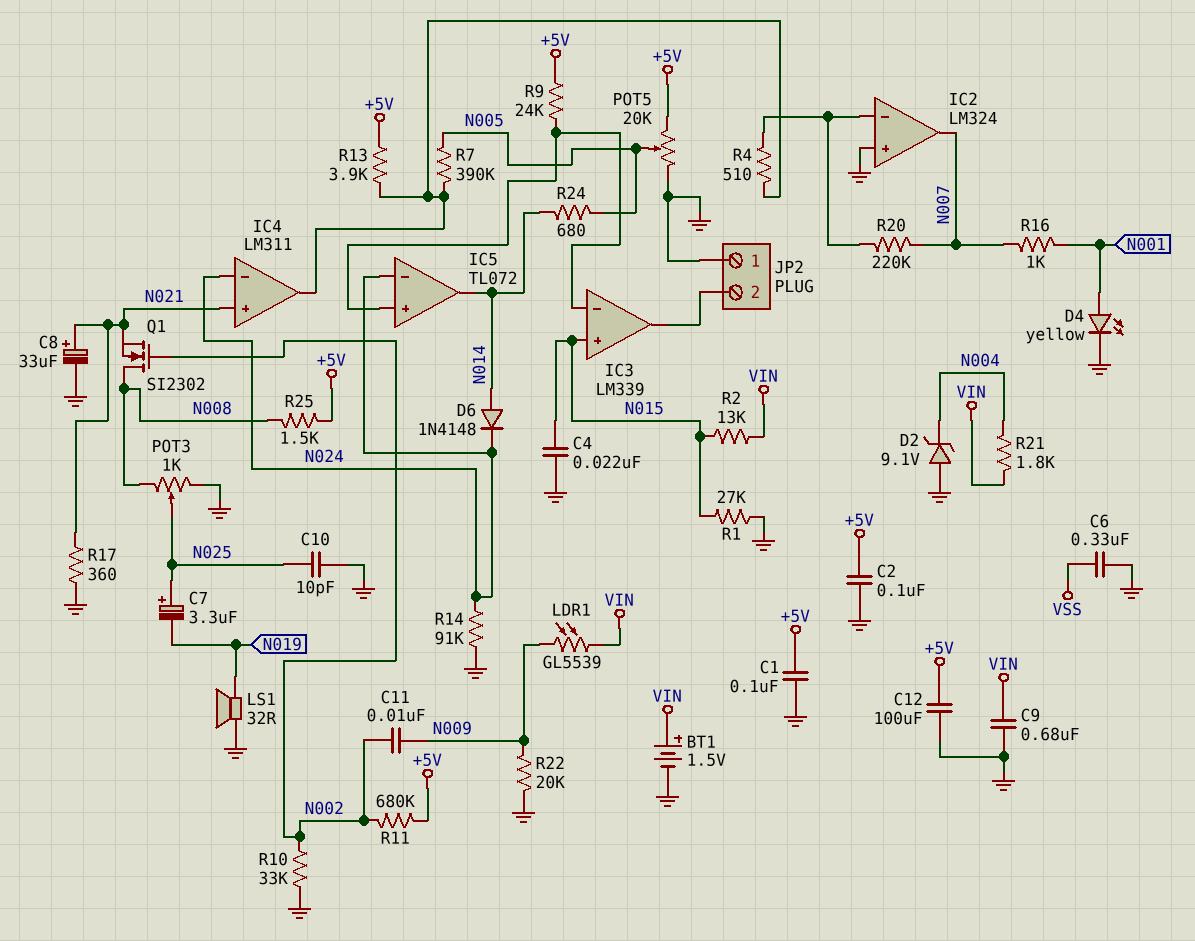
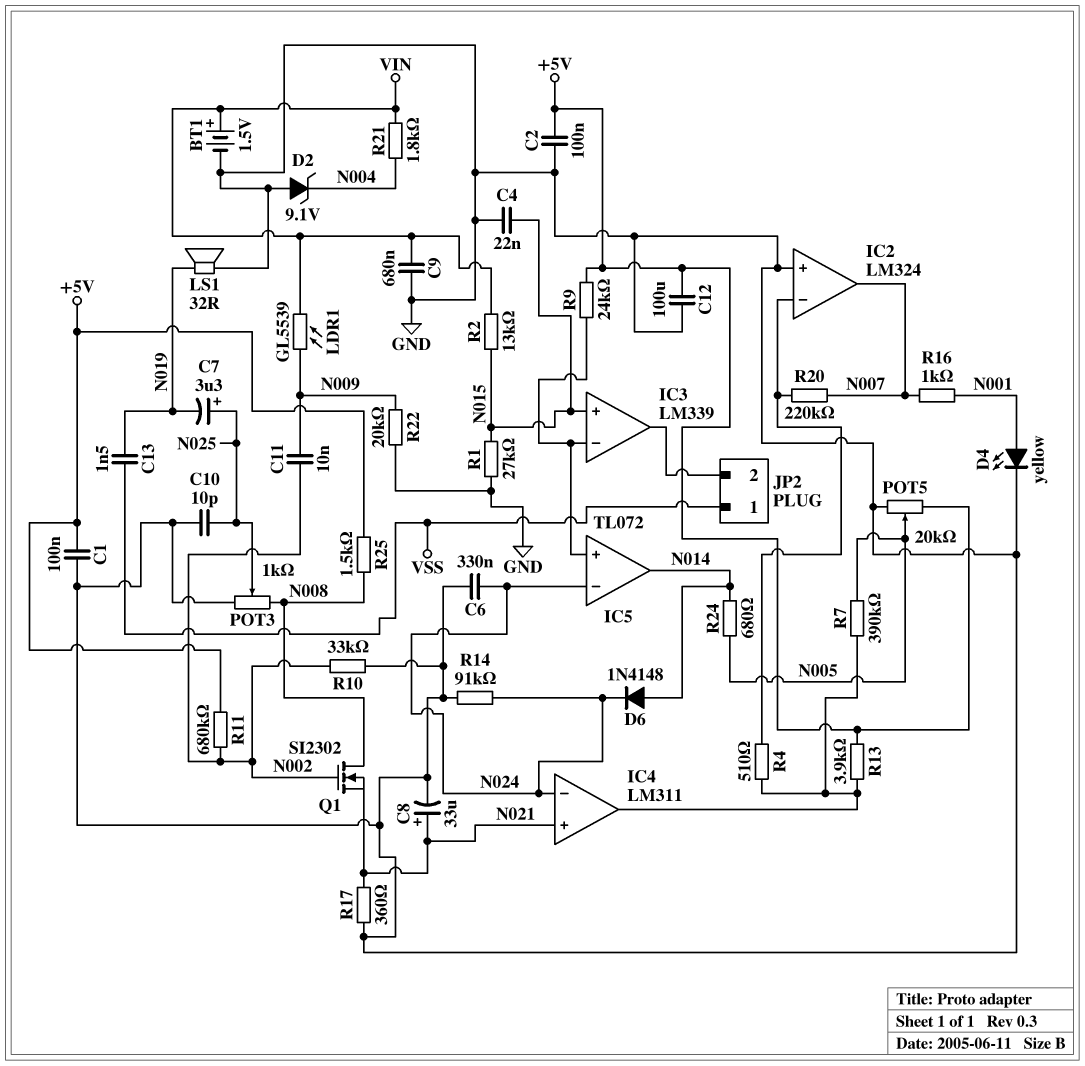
C6: 330nF (GND, VSS) -> 330nF (GND, N024)
C13: none -> 1.5nF (N019, VSS)
JP2 pin 1: GND -> VSS

